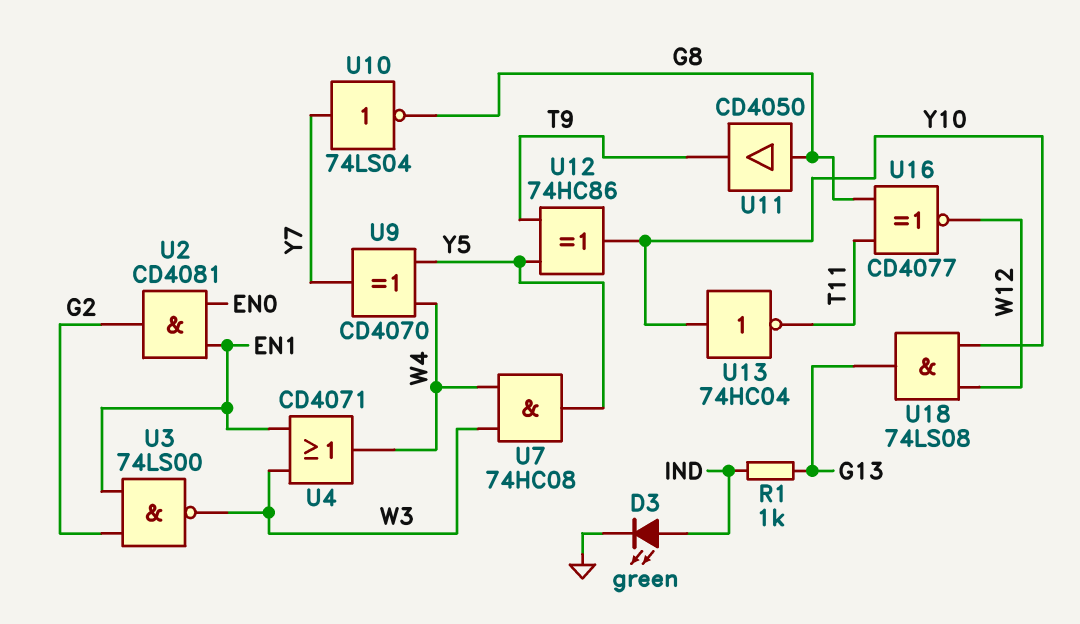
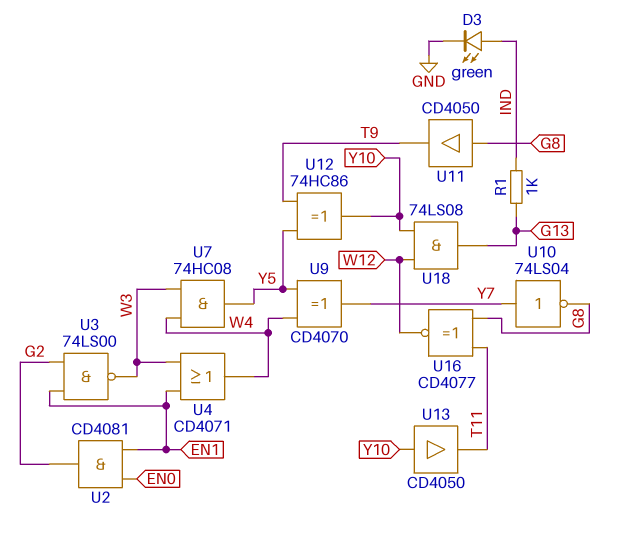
U13: NOT 74HC04 (in Y10, out T11) -> buffer CD4050 (in Y10, out T11)

